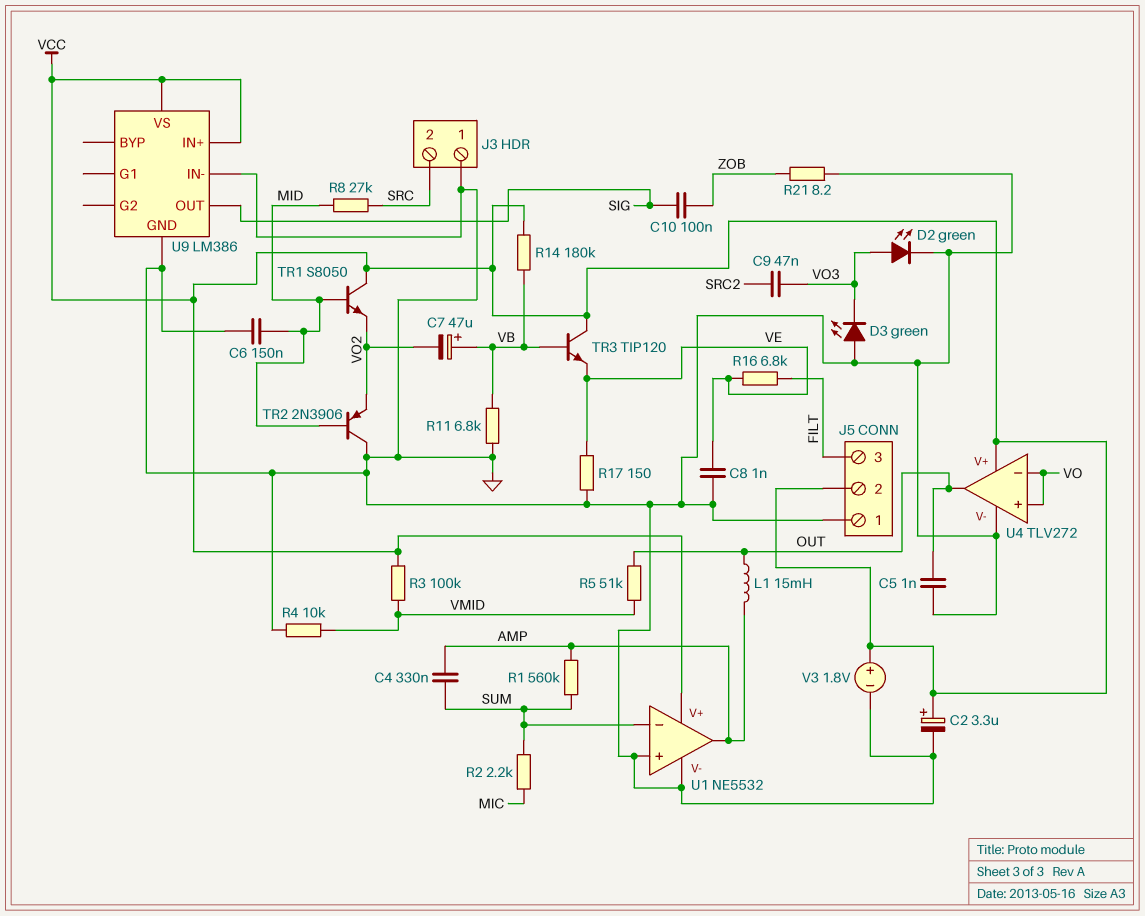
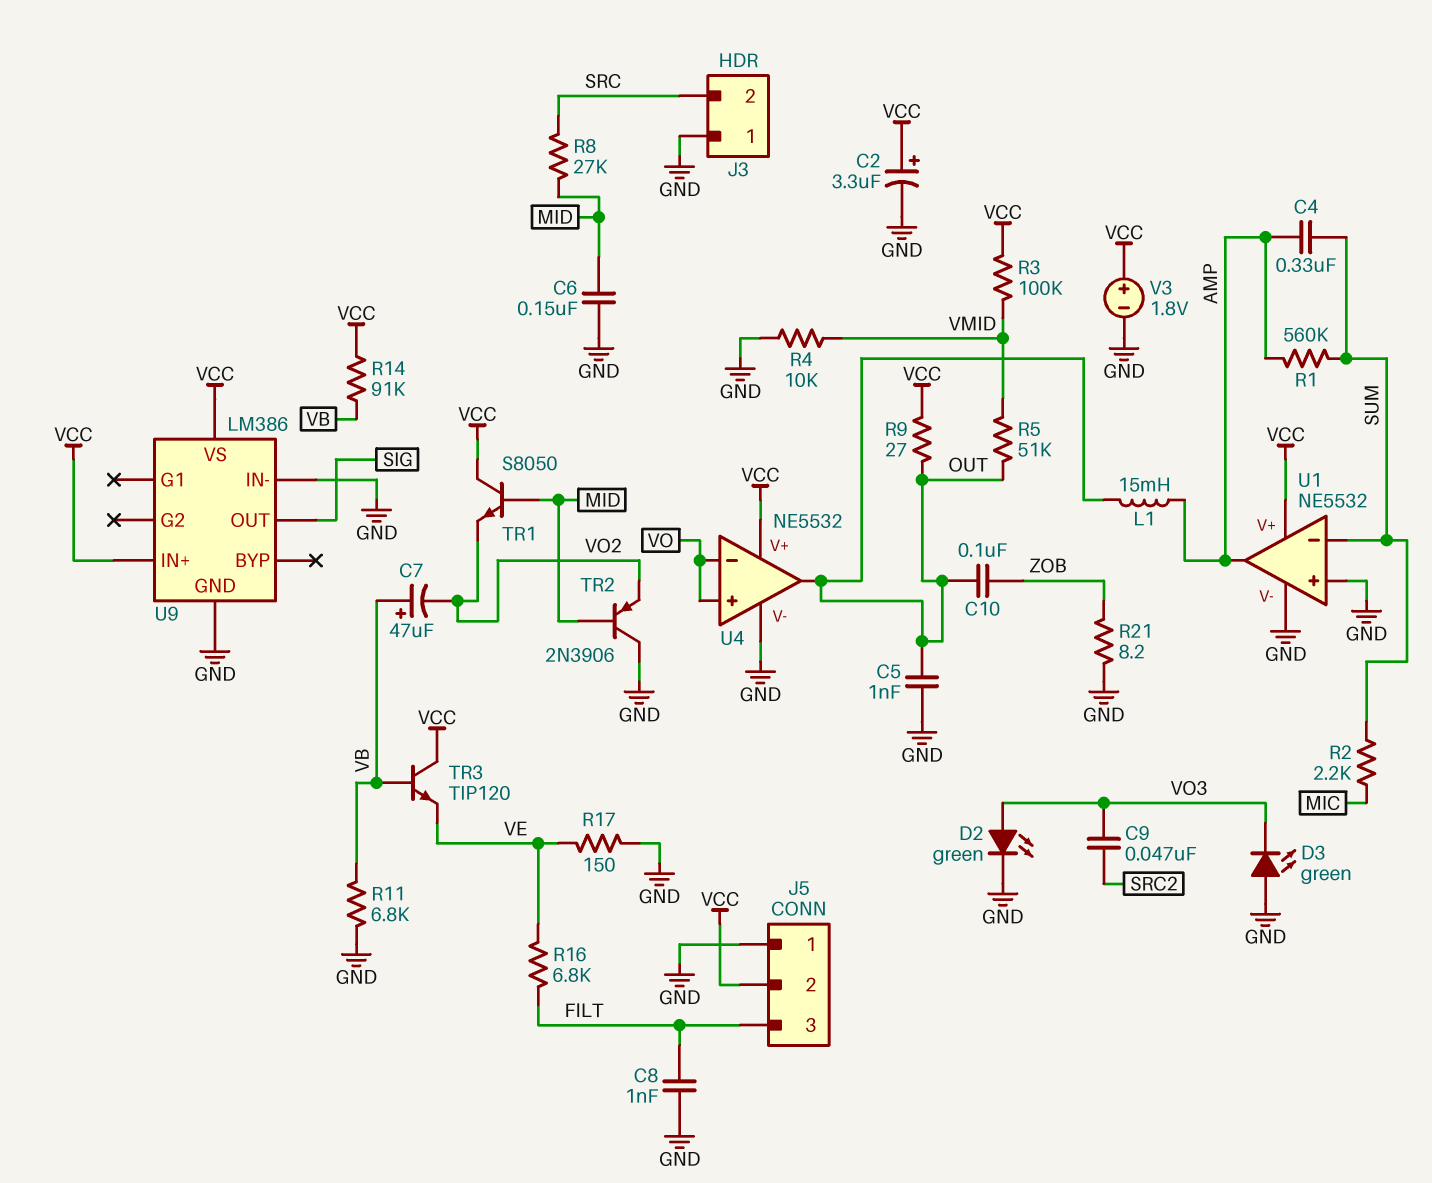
C8: 1nF (GND, VE) -> 1nF (FILT, GND)
C10: 100nF (SIG, ZOB) -> 100nF (OUT, ZOB)
R9: none -> 27 (OUT, VCC)
R14: 180k (VB, VCC) -> 91k (VB, VCC)
U4: TLV272 -> NE5532

